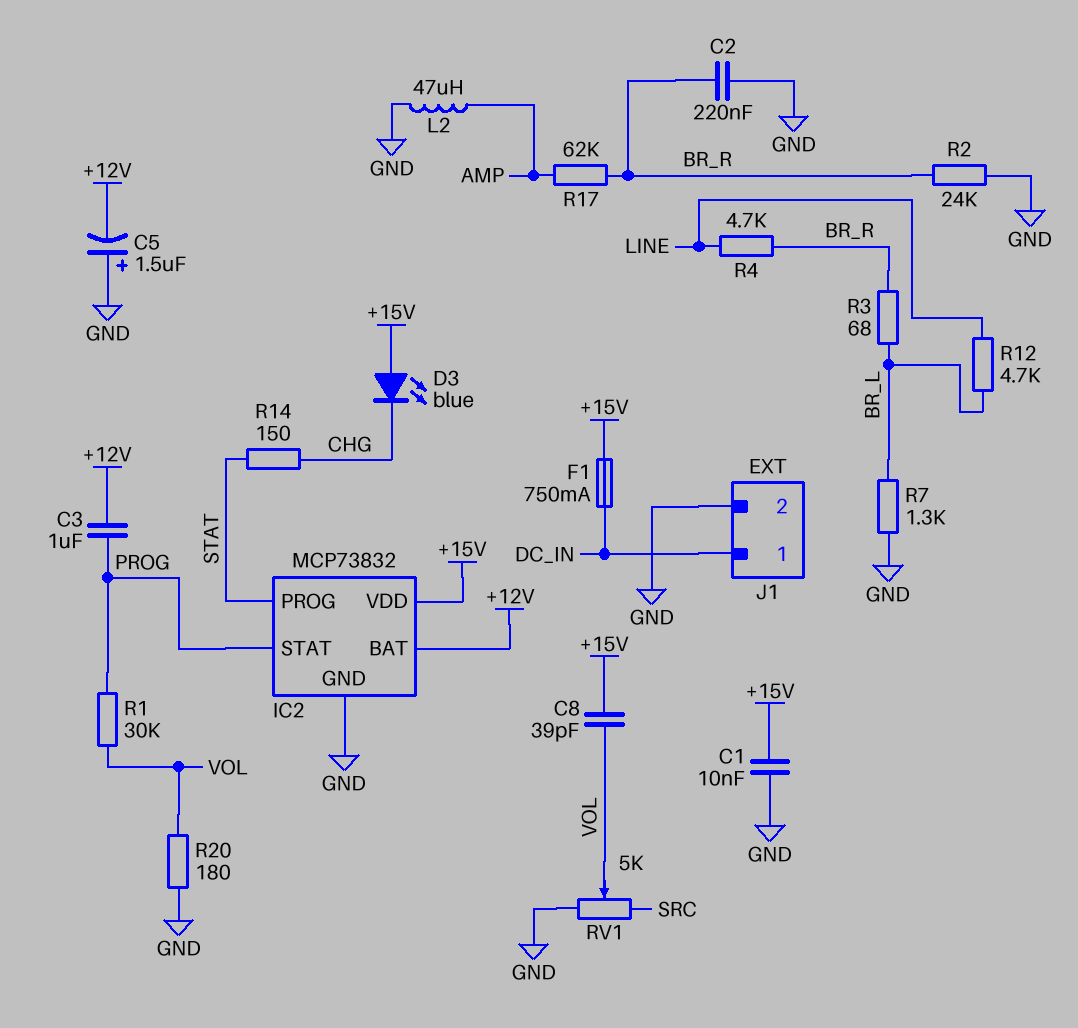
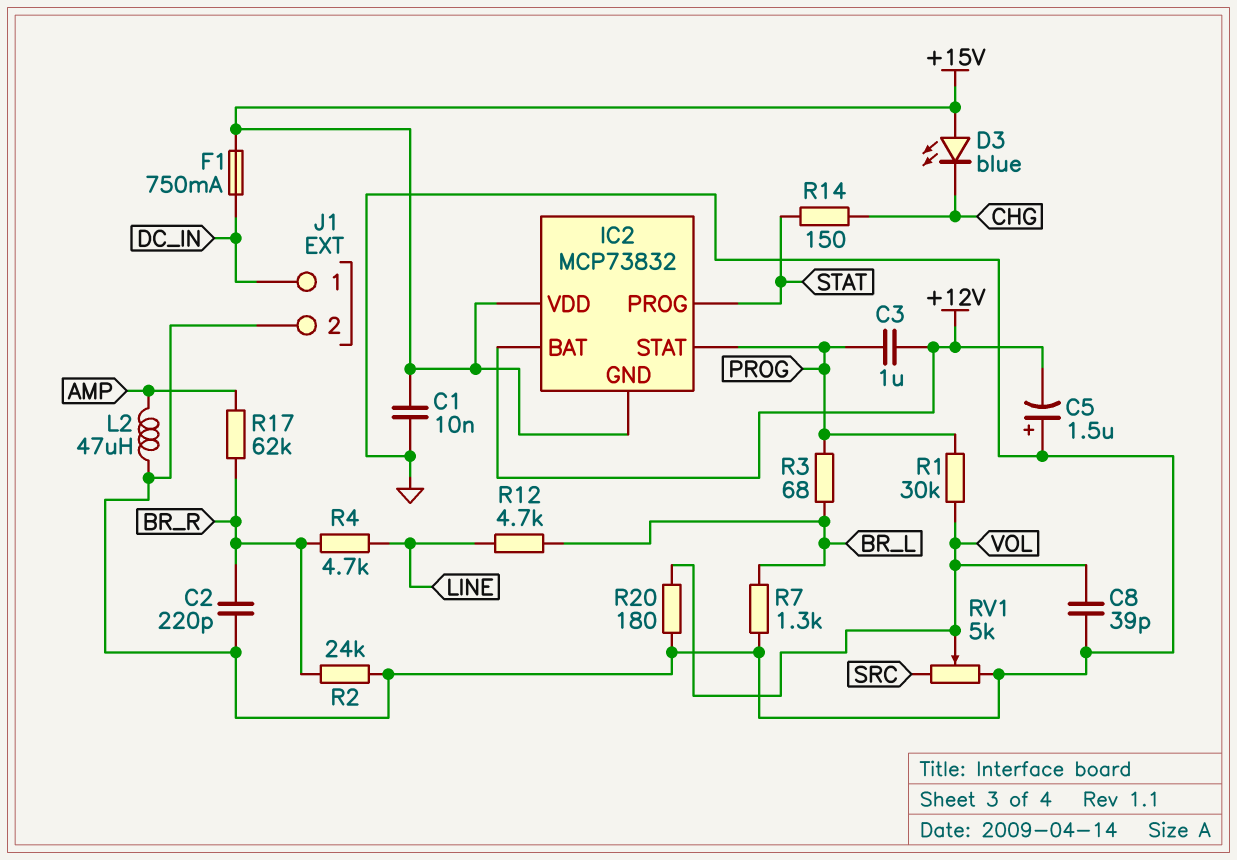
C2: 220nF (BR_R, GND) -> 220pF (BR_R, GND)
C8: 39pF (+15V, VOL) -> 39pF (GND, VOL)
IC2 pin GND: GND -> +15V
R3: 68 (BR_L, BR_R) -> 68 (BR_L, PROG)

